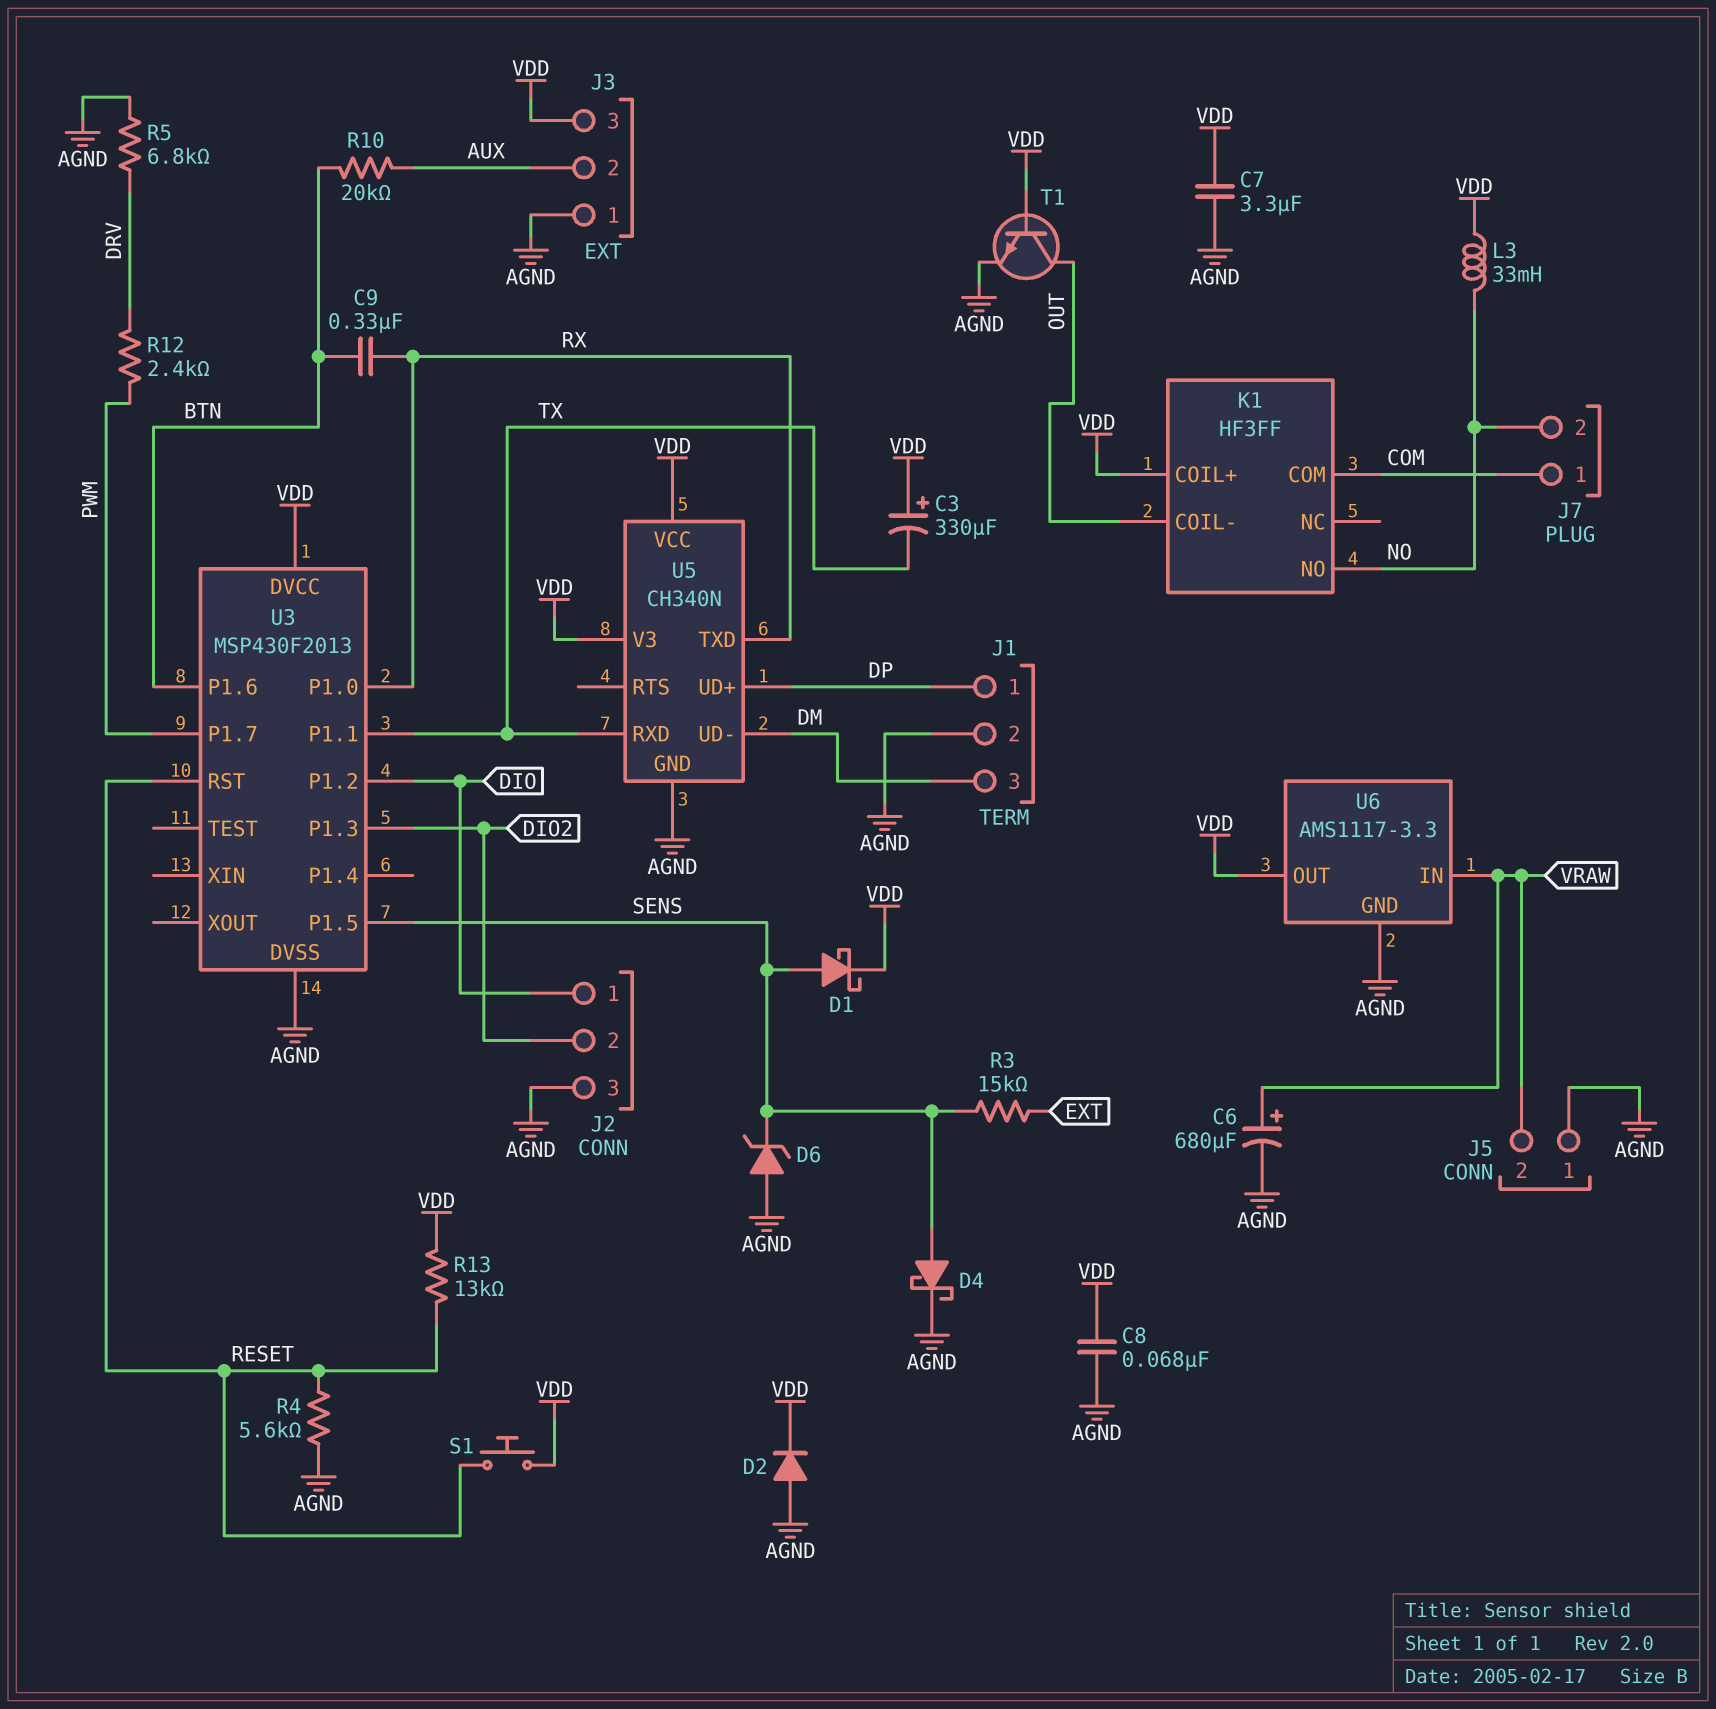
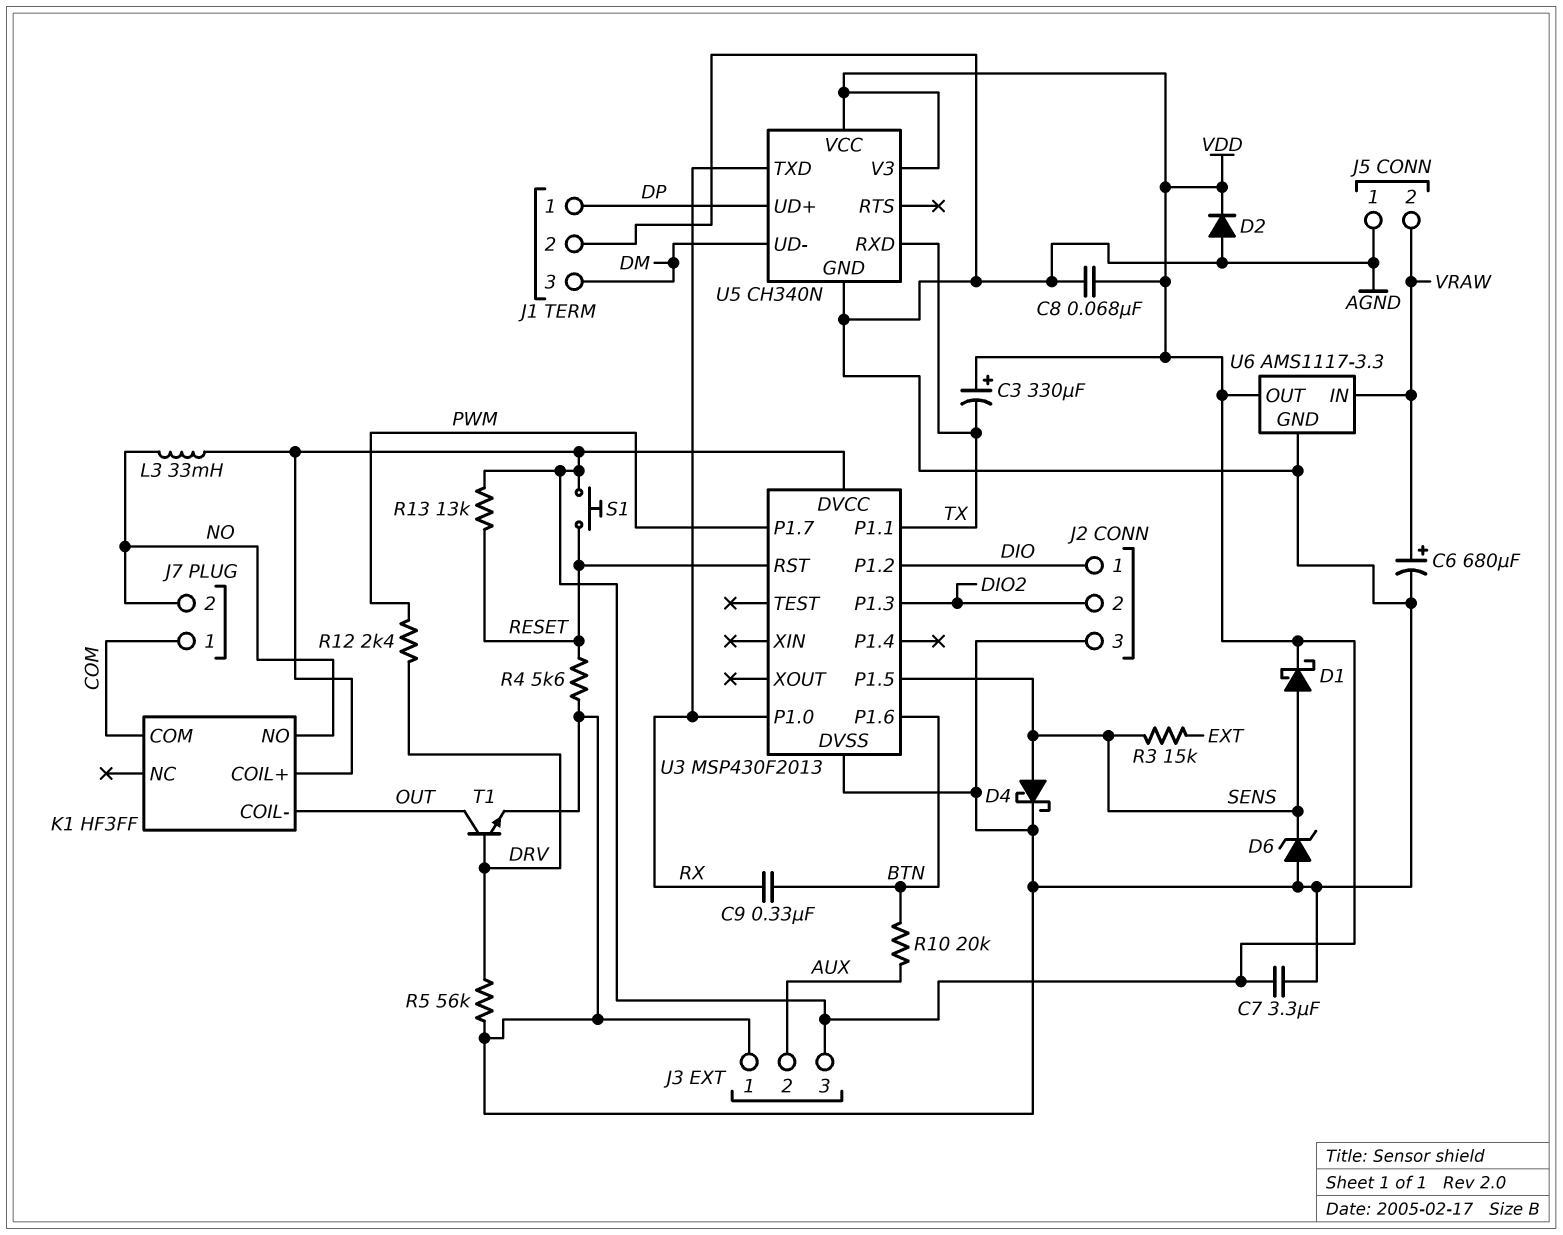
R5: 6.8k (AGND, DRV) -> 56k (AGND, DRV)
T1: NPN (B VDD, C OUT, E AGND) -> NPN (B DRV, C OUT, E AGND)

